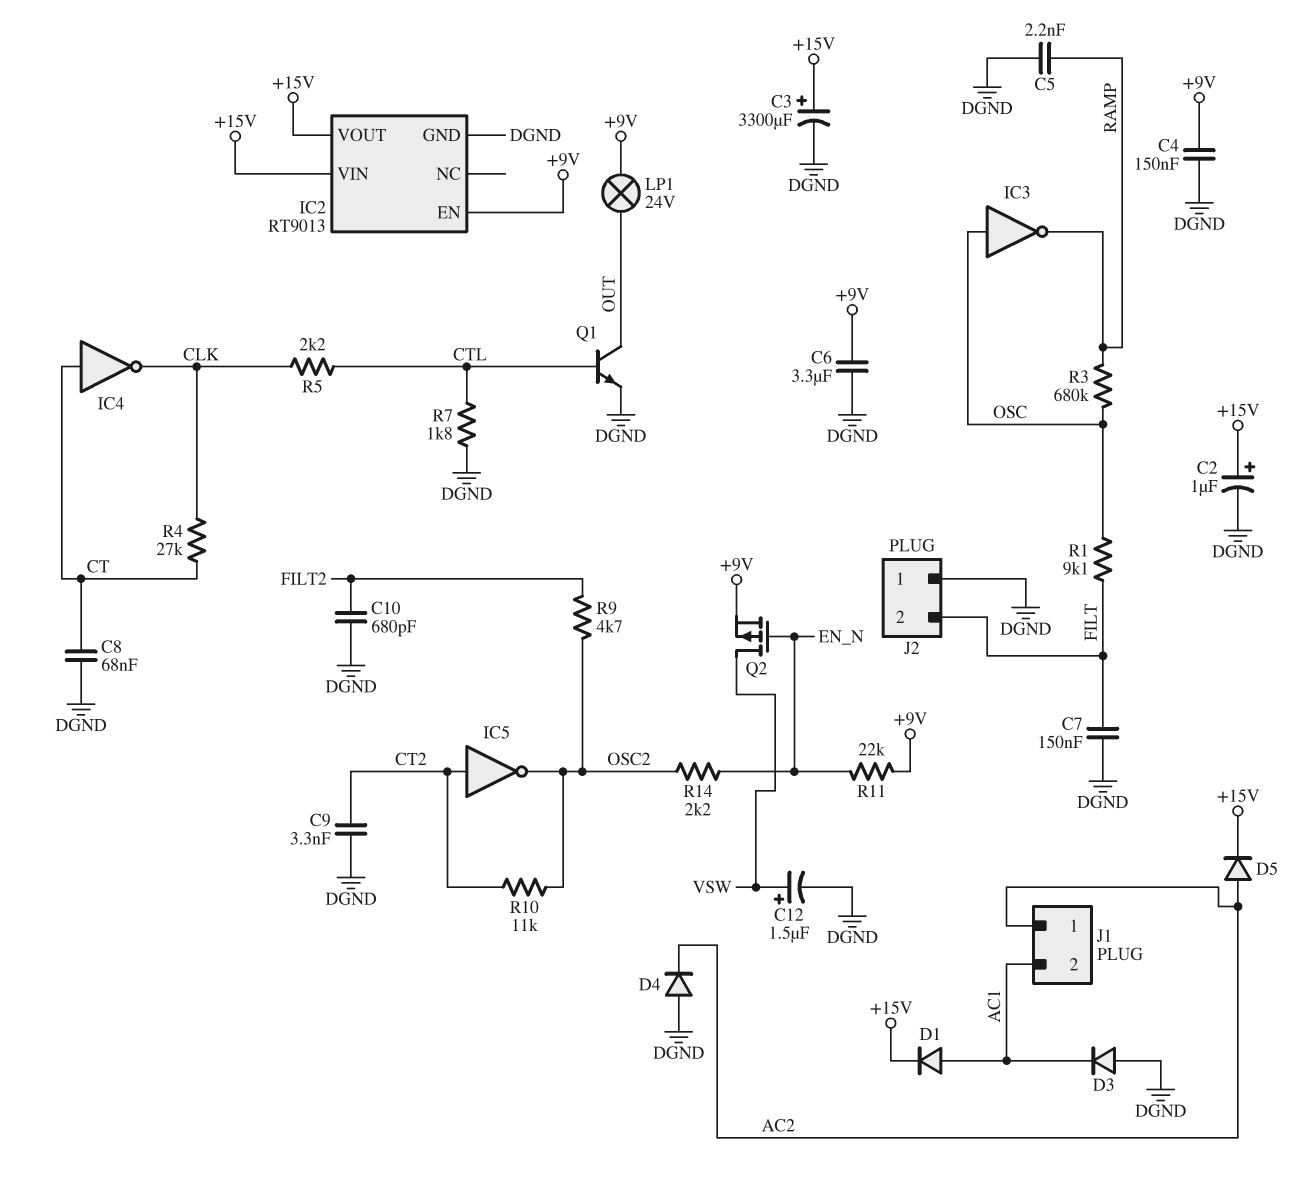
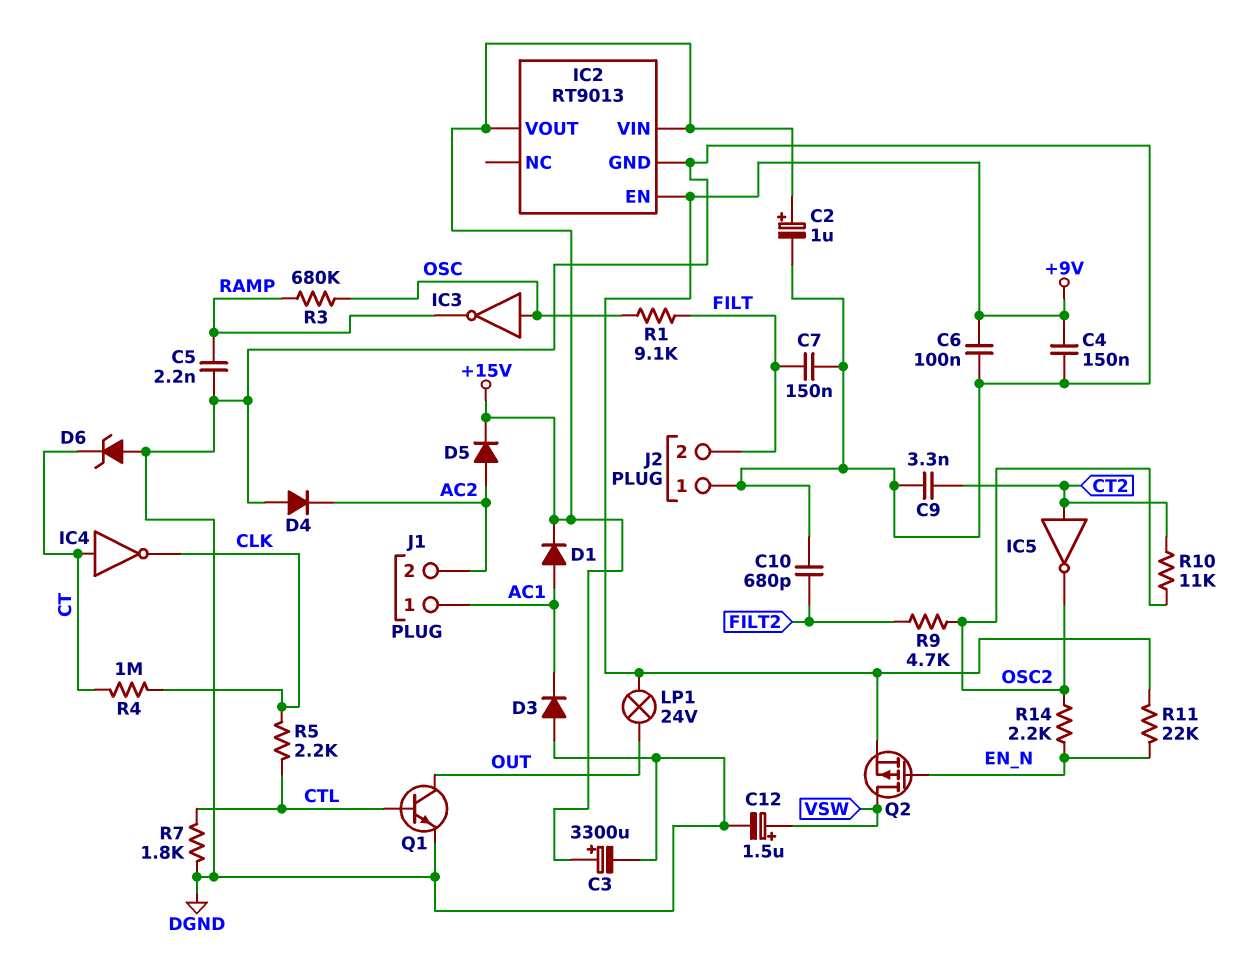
C6: 3.3uF (+9V, DGND) -> 100nF (+9V, DGND)
C8: 68nF (CT, DGND) -> none
D6: none -> zener (A DGND, K CT)
J1 pin 1: AC2 -> AC1
J1 pin 2: AC1 -> AC2
R4: 27k (CLK, CT) -> 1M (CLK, CT)

